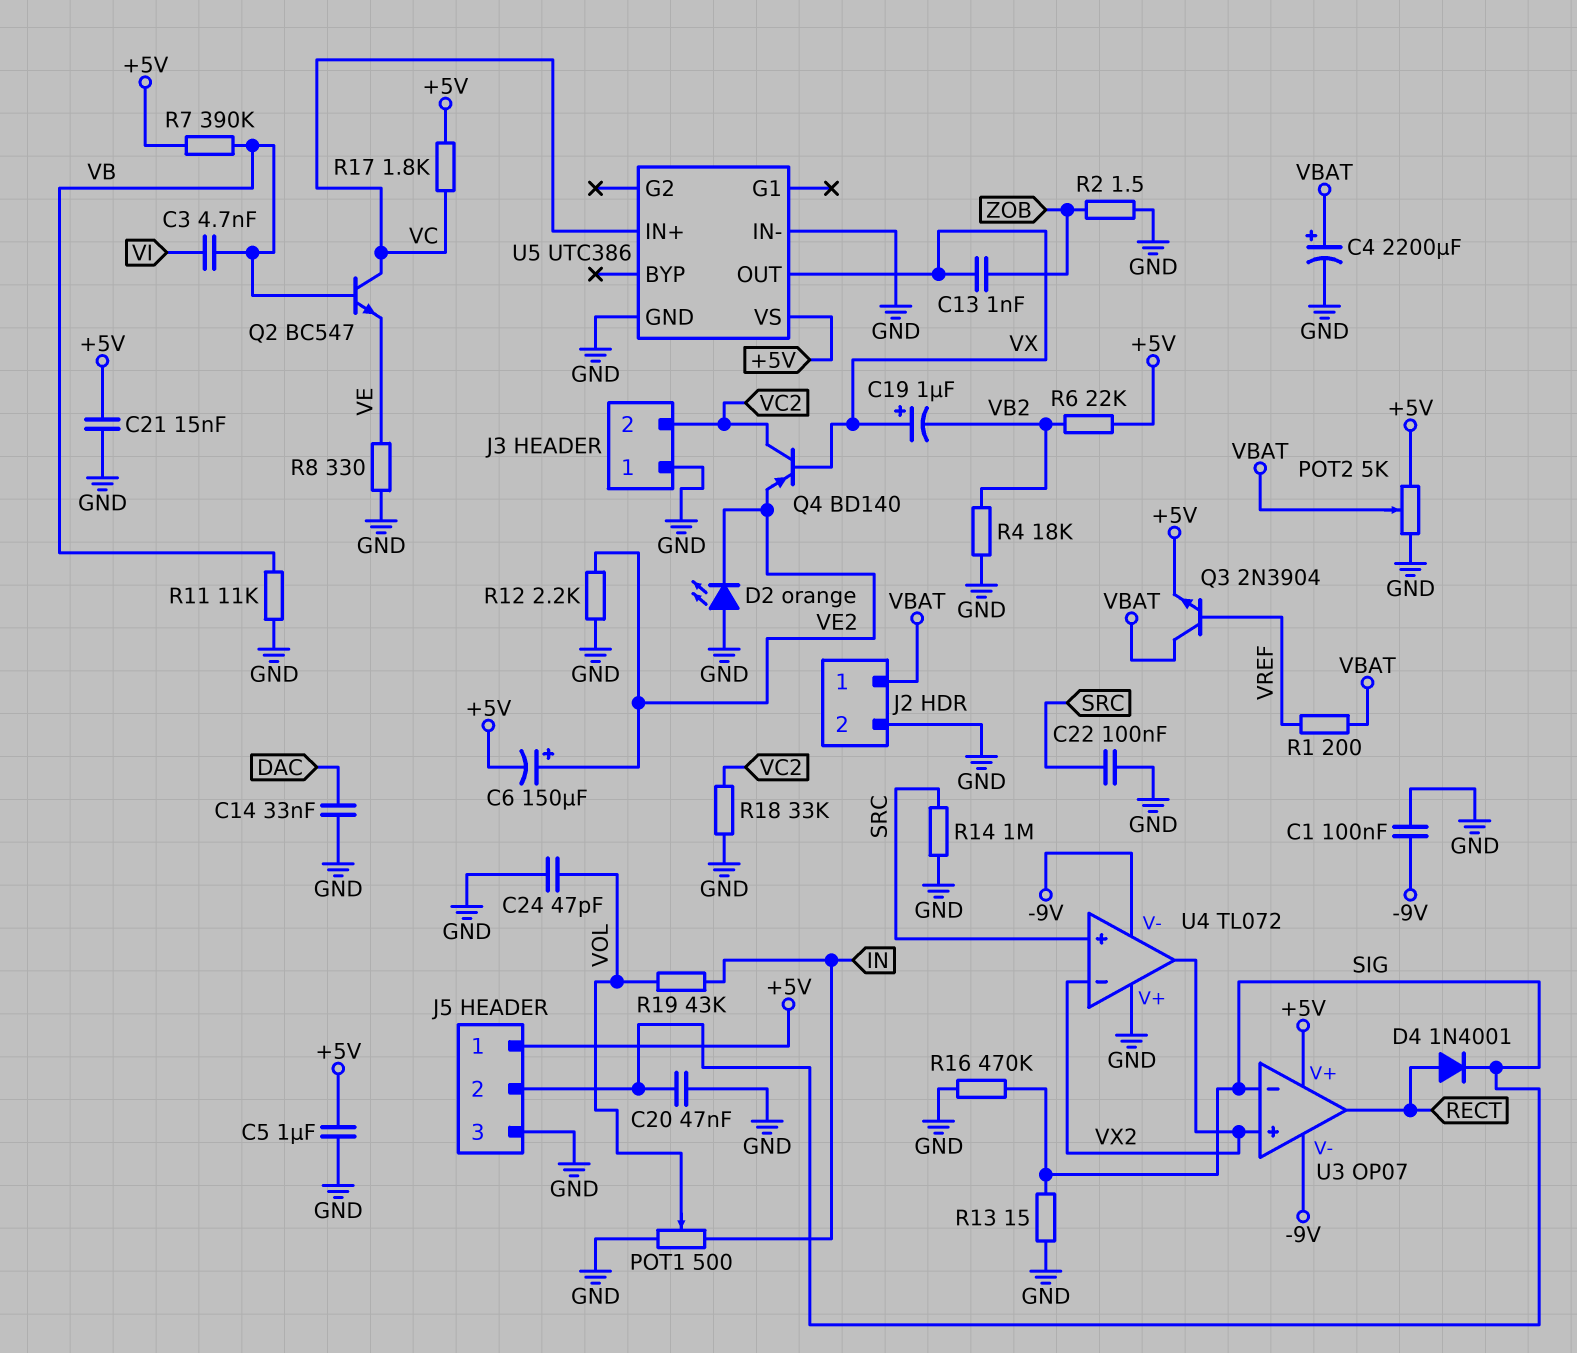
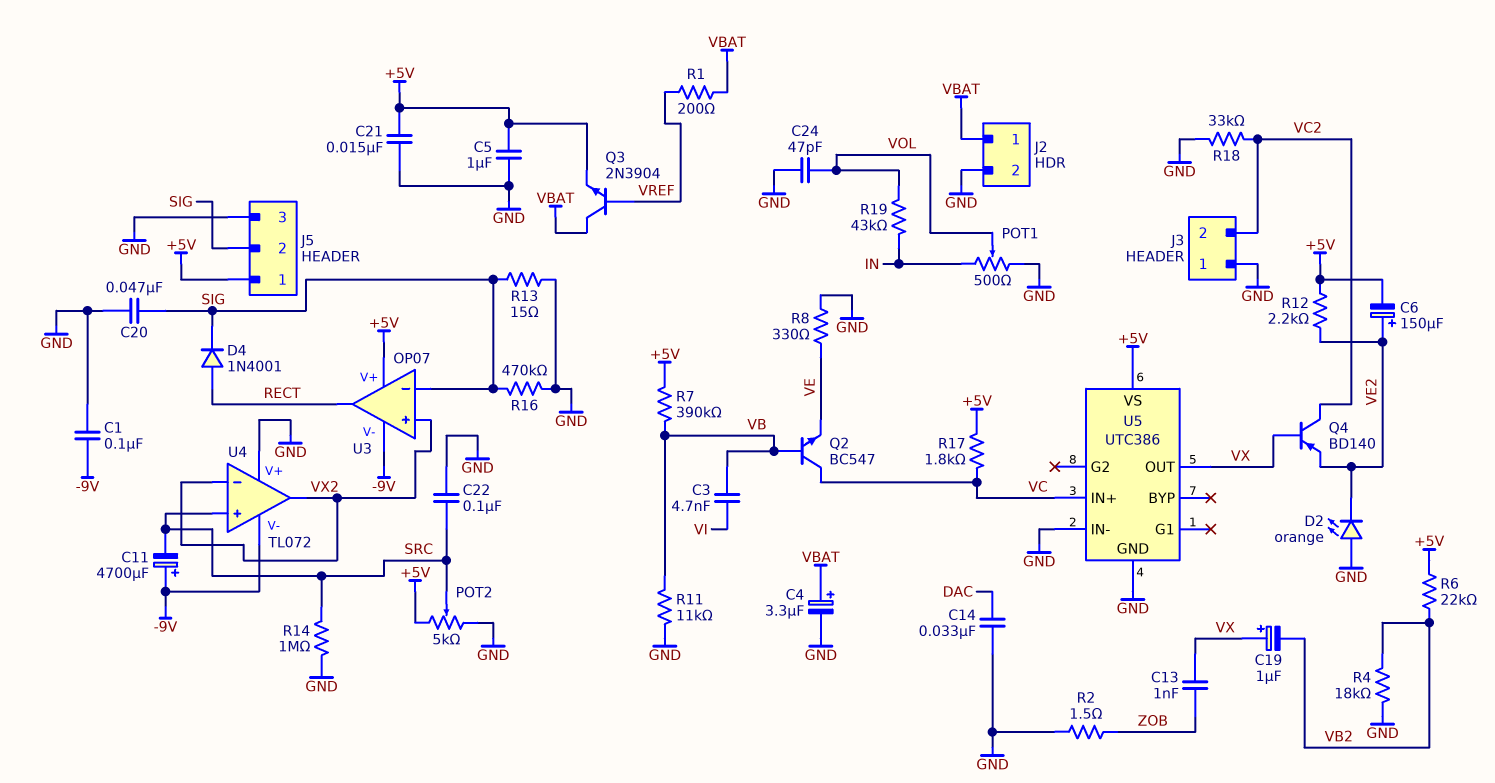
C4: 2200uF (plus VBAT, minus GND) -> 3.3uF (plus VBAT, minus GND)
C11: none -> 4700uF (plus -9V, minus SRC)
POT2: 5k (+5V, GND, wiper VBAT) -> 5k (+5V, GND, wiper SRC)
R12: 2.2k (GND, VE2) -> 2.2k (+5V, VE2)

